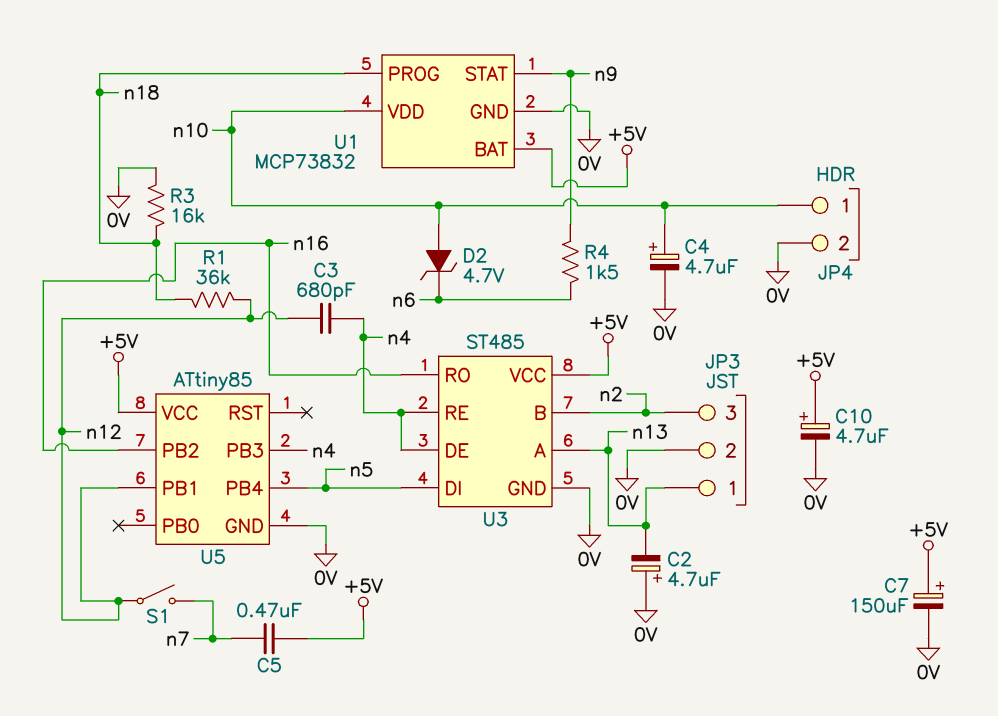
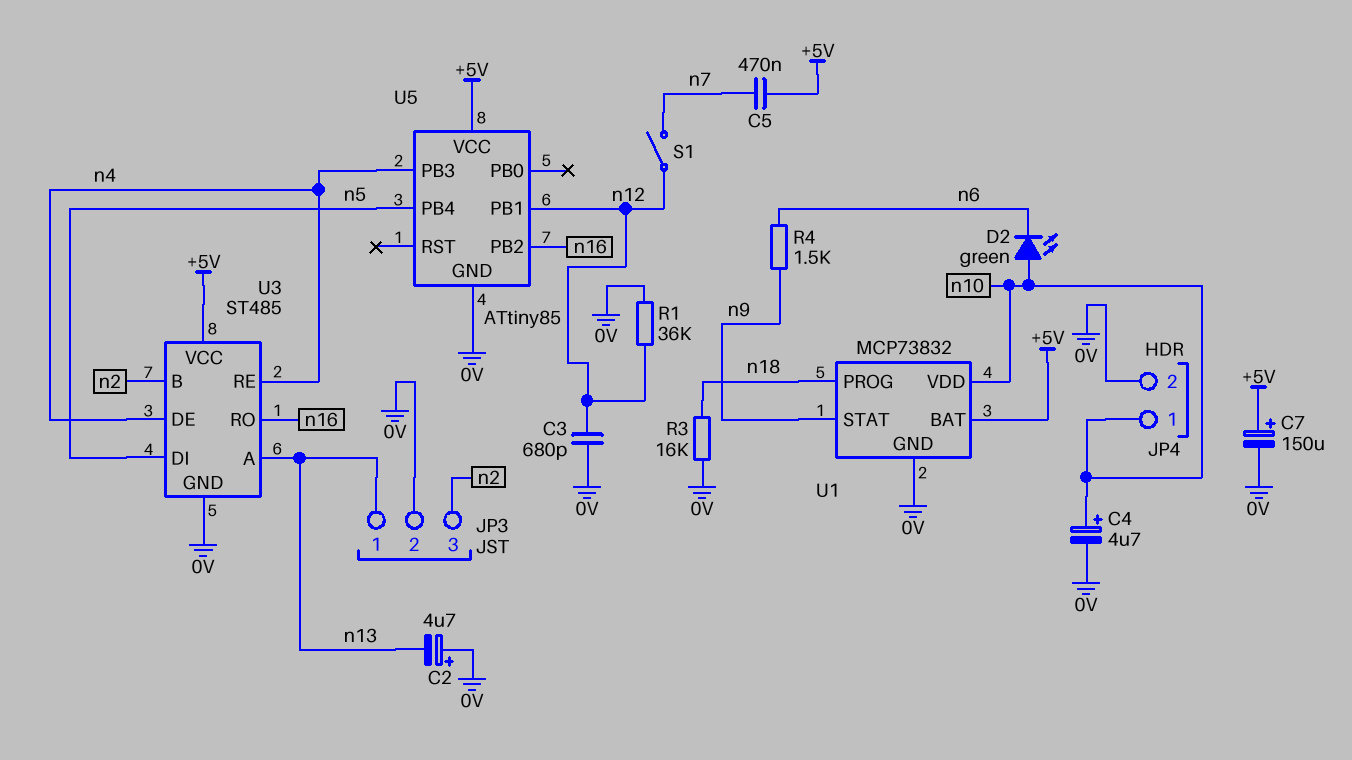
C3: 680pF (n4, n12) -> 680pF (0V, n12)
C10: 4.7uF (plus +5V, minus 0V) -> none
D2: zener 4.7V (A n10, K n6) -> LED green (A n10, K n6)
R1: 36k (n12, n18) -> 36k (0V, n12)

